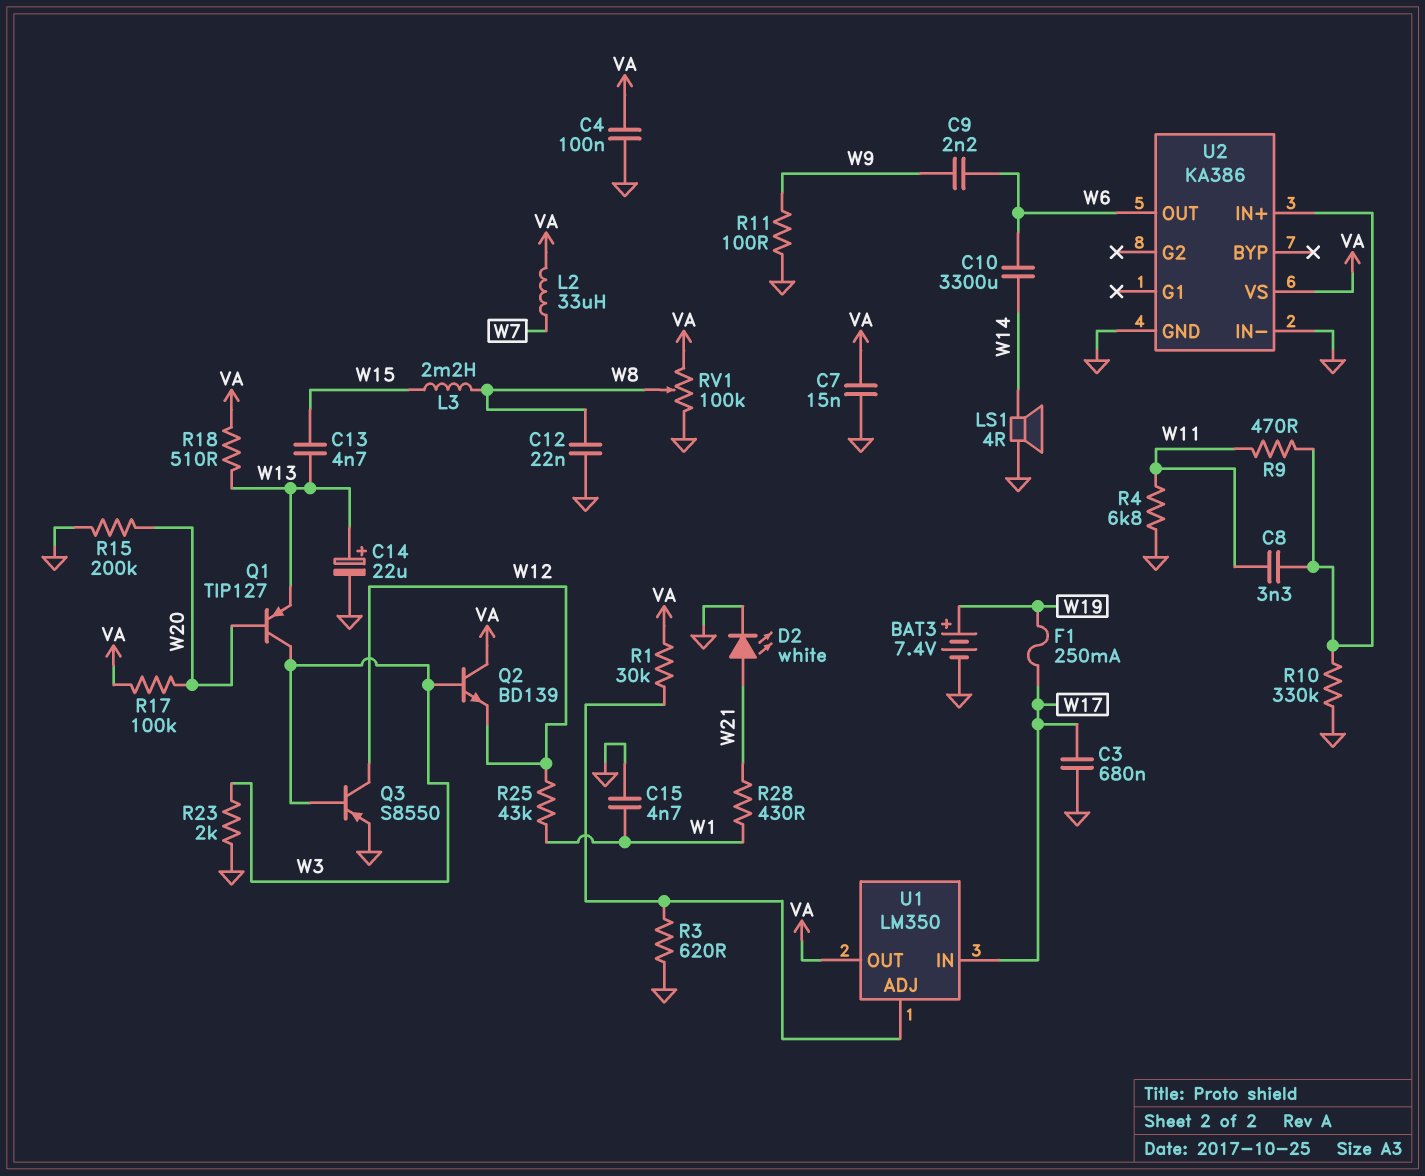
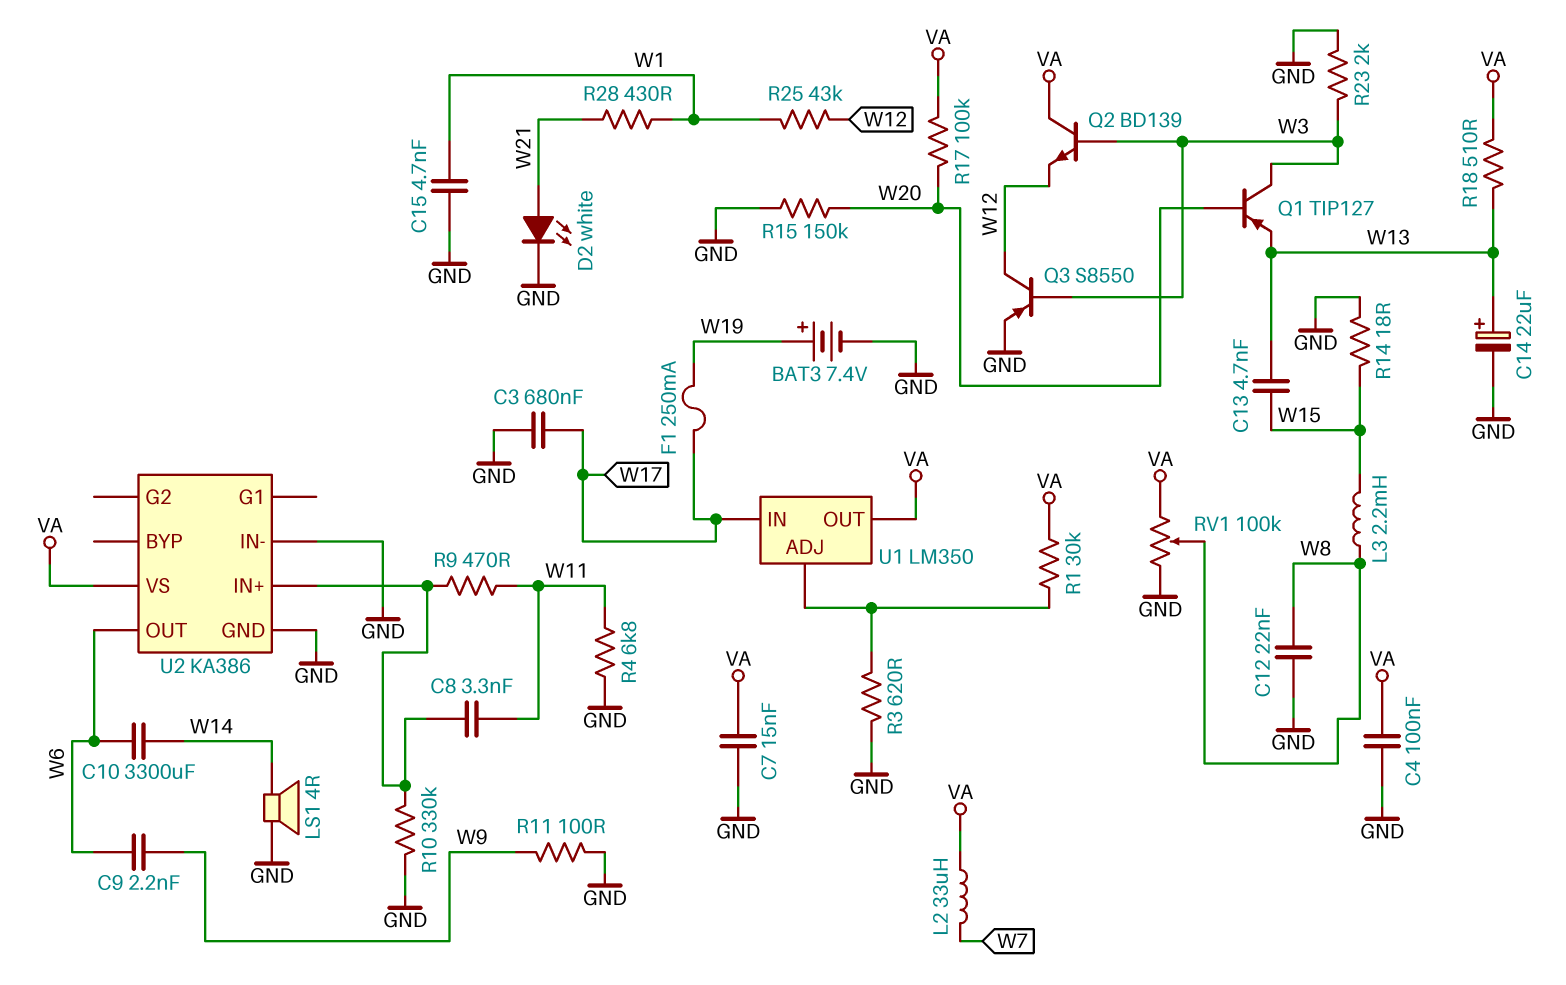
R14: none -> 18 (GND, W15)
R15: 200k (GND, W20) -> 150k (GND, W20)

